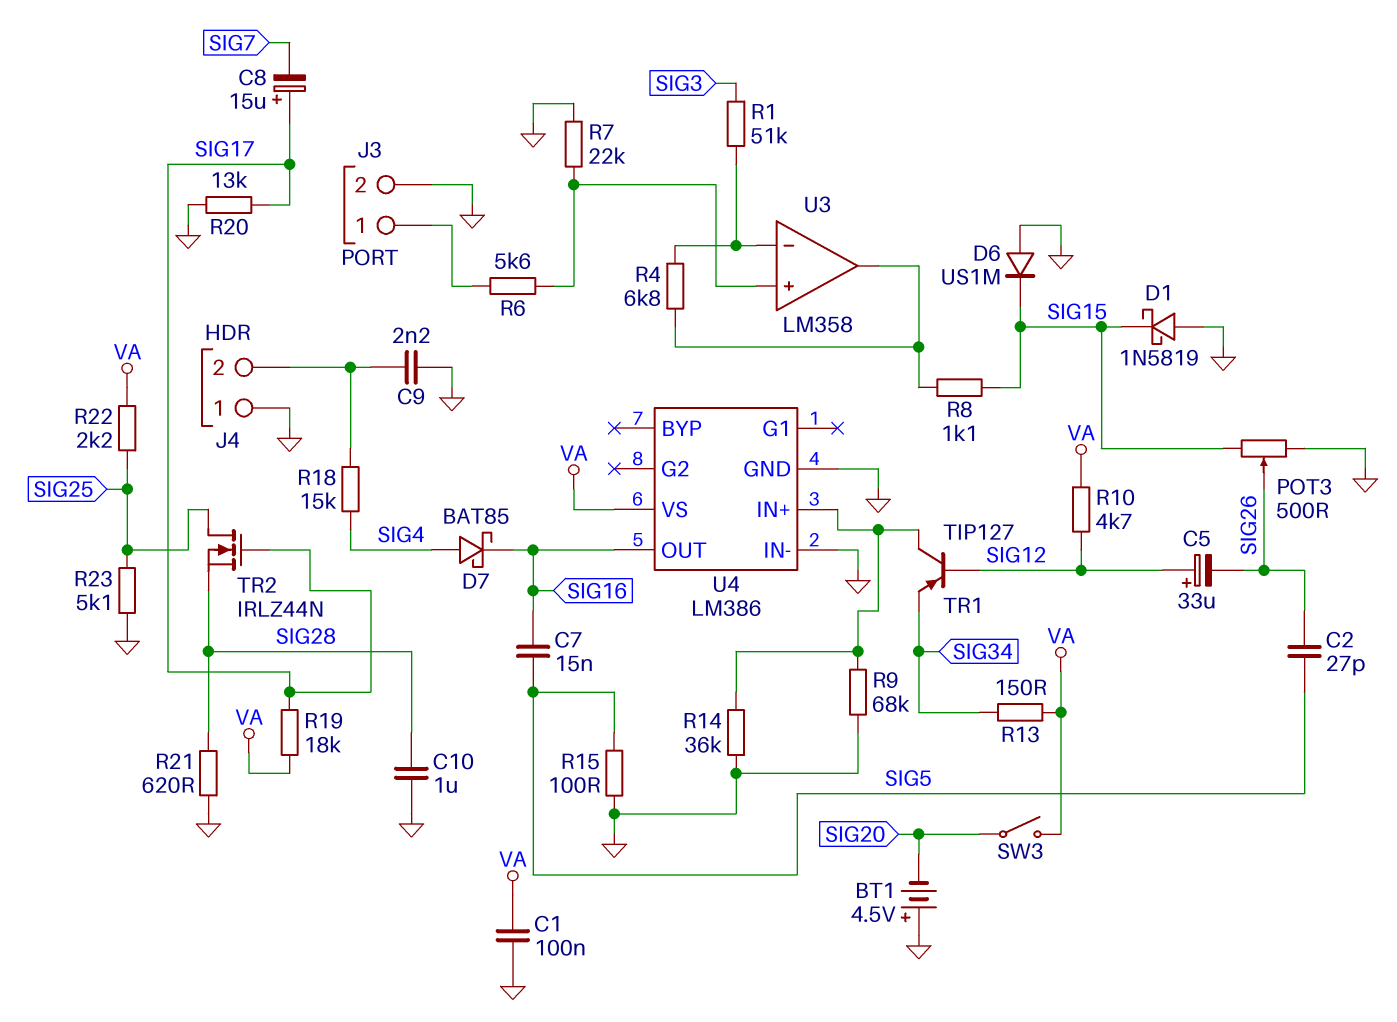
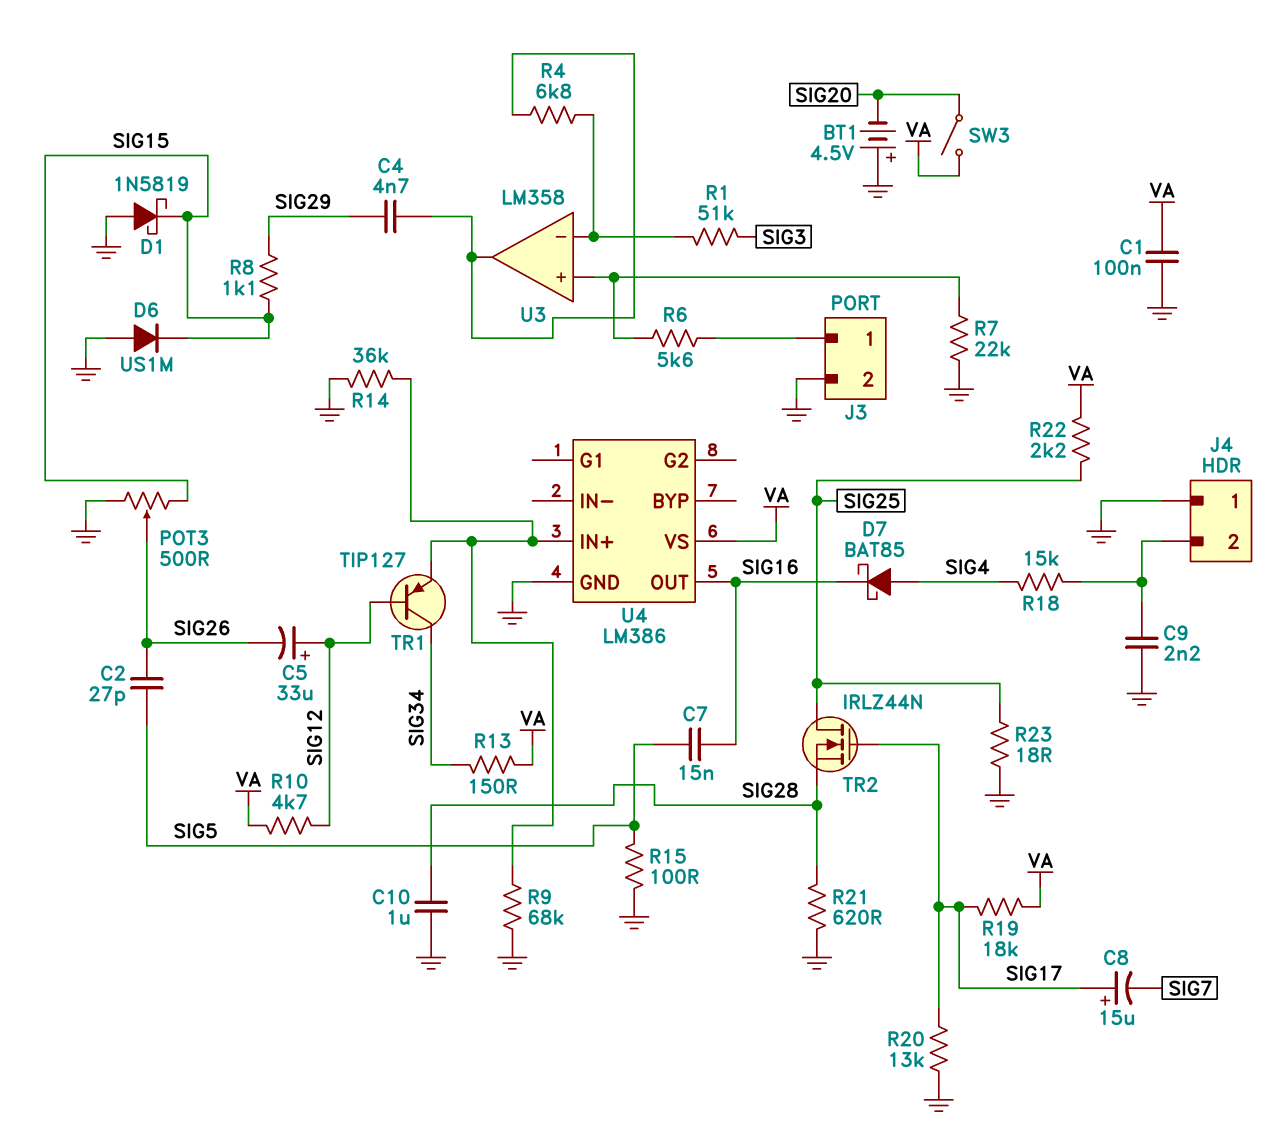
C4: none -> 4.7nF (SIG29, U3/out)
R8: 1.1k (SIG15, U3/out) -> 1.1k (SIG15, SIG29)
R23: 5.1k (GND, SIG25) -> 18 (GND, SIG25)
TR1: PNP TIP127 (B SIG12, C U4/IN+, E SIG34) -> PNP TIP127 (B SIG12, C SIG34, E U4/IN+)
U4 pin IN-: GND -> none

